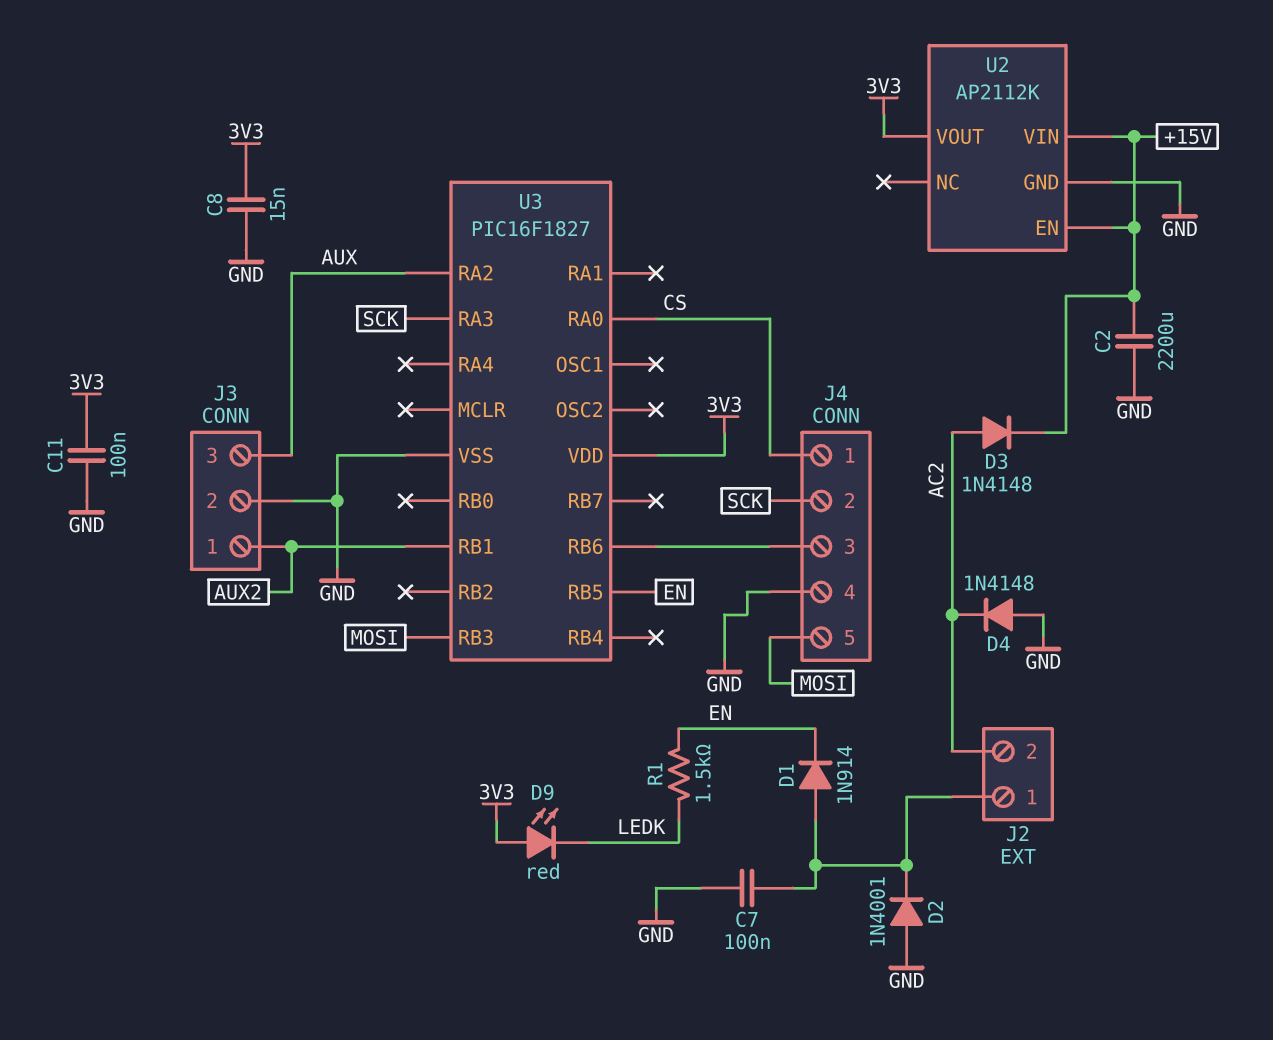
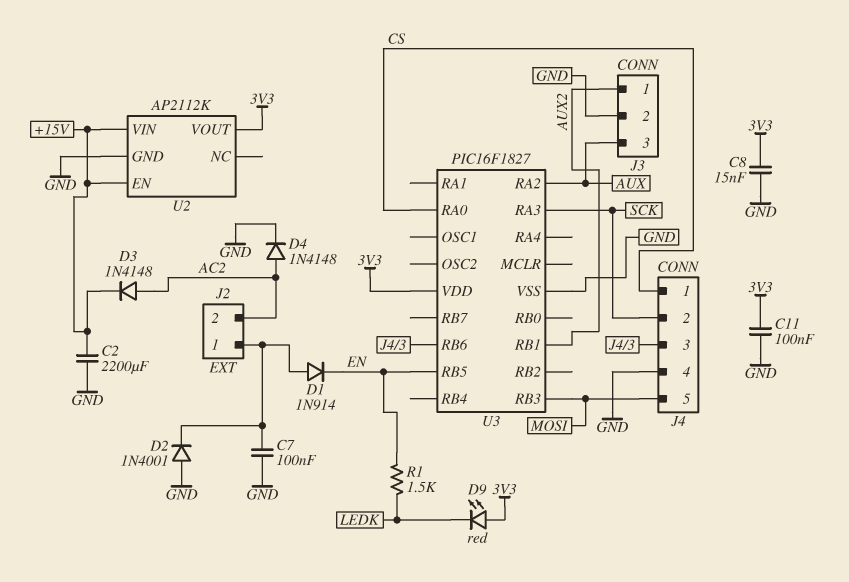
D4: diode 1N4148 (A GND, K AC2) -> diode 1N4148 (A AC2, K GND)

